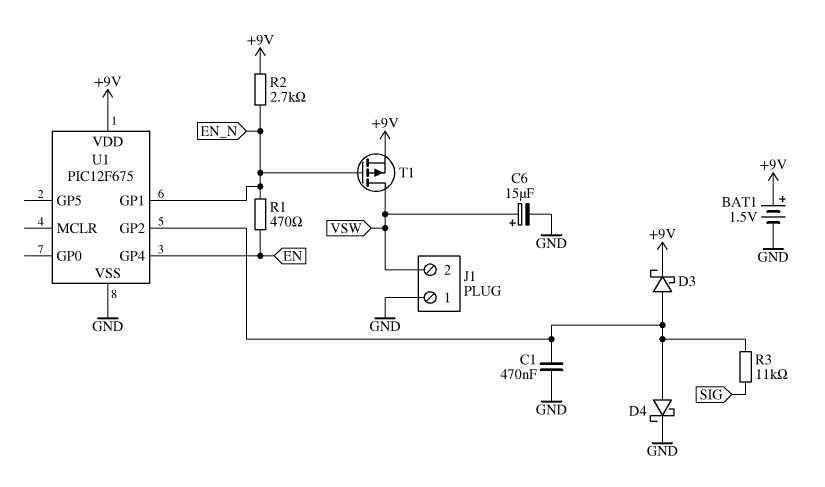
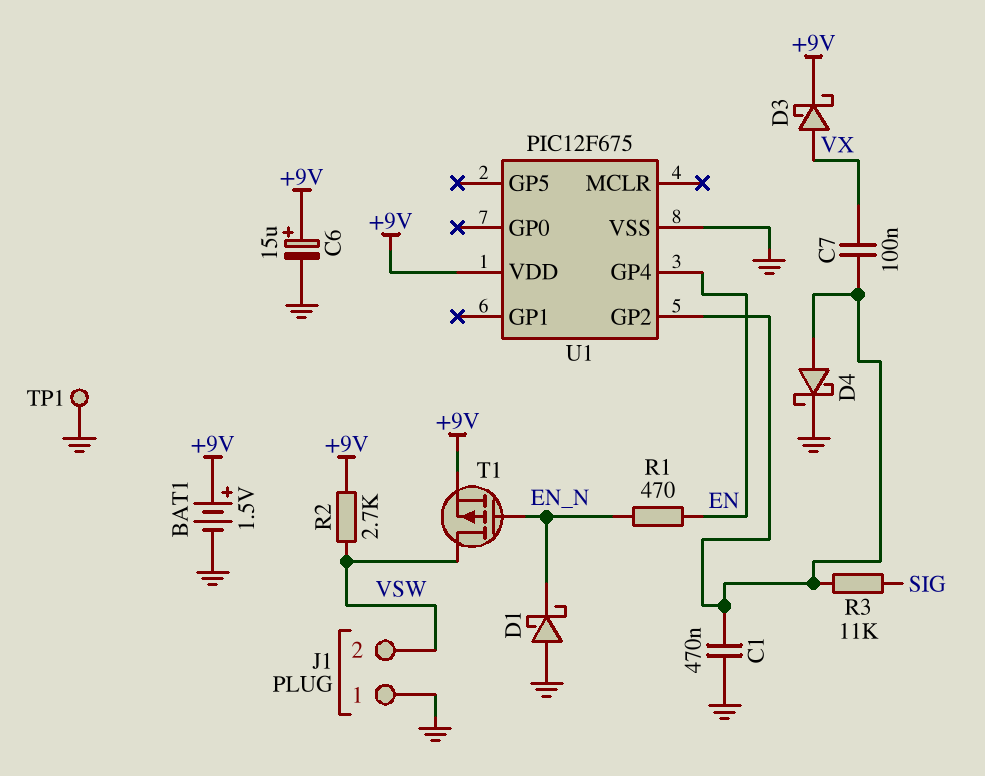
C6: 15uF (plus VSW, minus GND) -> 15uF (plus +9V, minus GND)
C7: none -> 100nF (U1/GP2, VX)
D1: none -> schottky (A GND, K EN_N)
D3: schottky (A U1/GP2, K +9V) -> schottky (A VX, K +9V)
R2: 2.7k (+9V, EN_N) -> 2.7k (+9V, VSW)
TP1: none -> test point (GND)
U1 pin GP1: EN_N -> none

